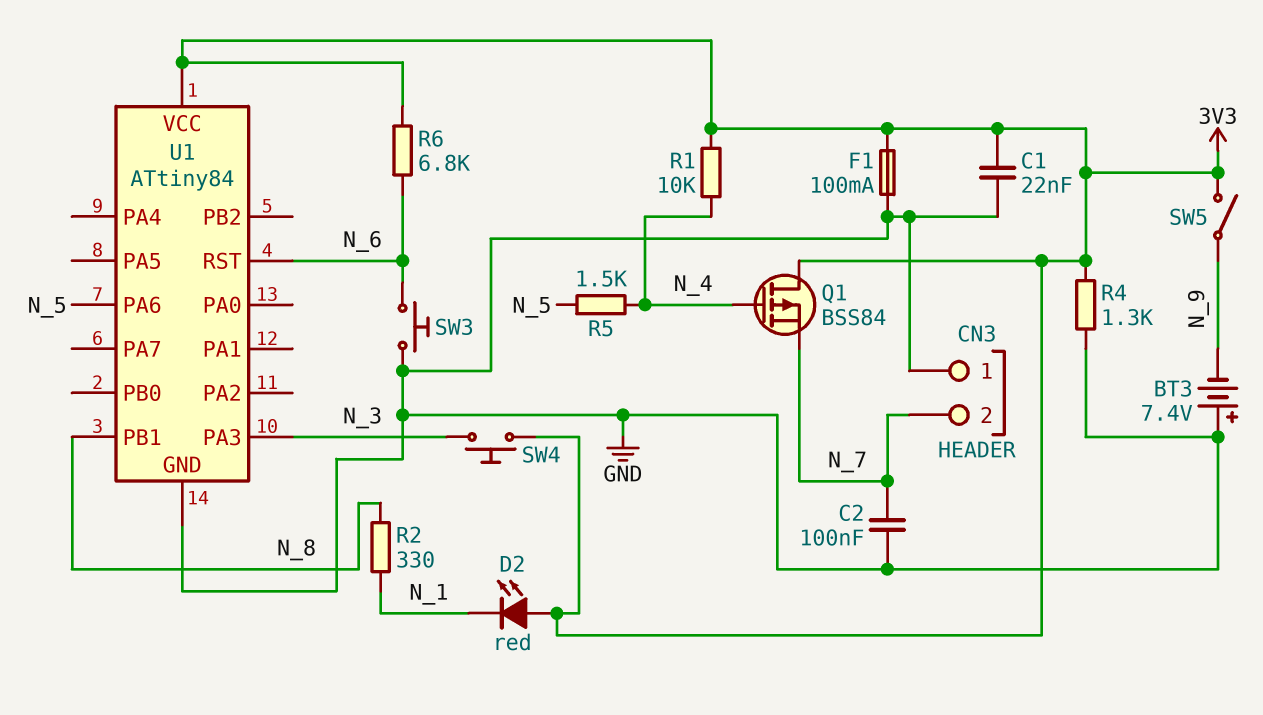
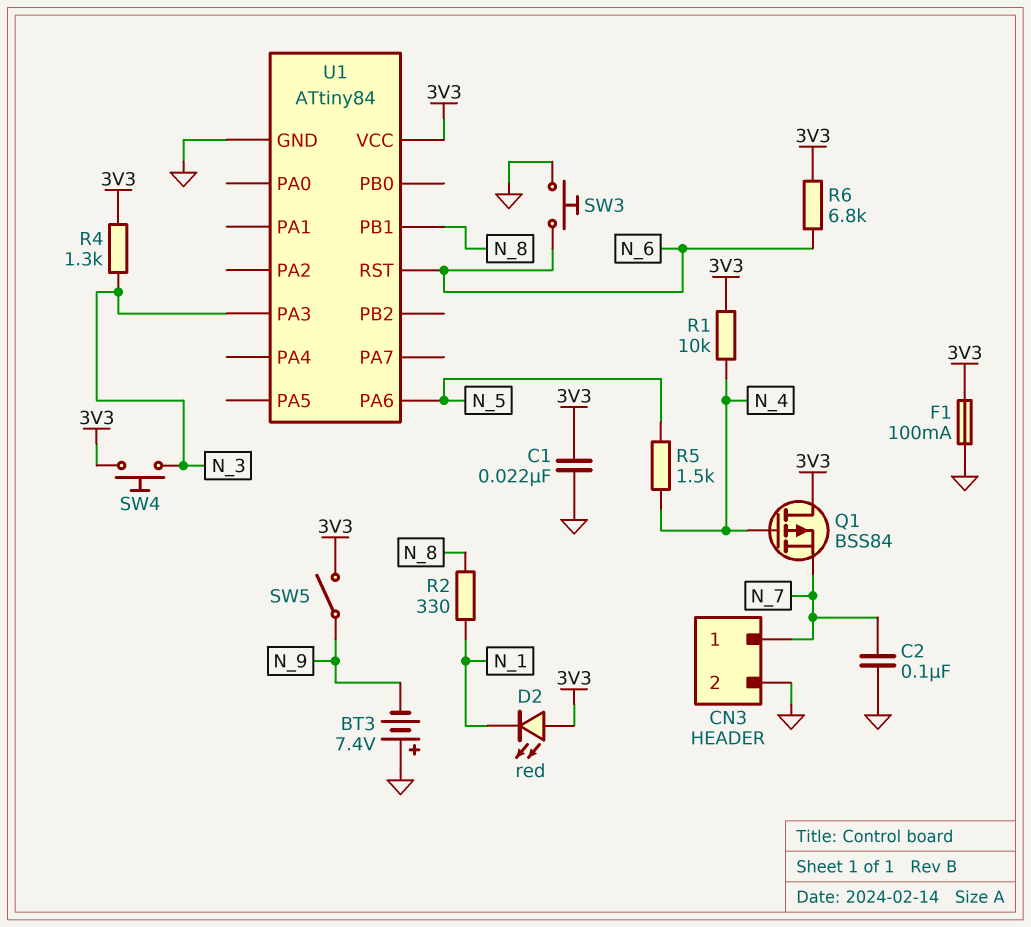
CN3 pin 1: GND -> N_7
CN3 pin 2: N_7 -> GND
R4: 1.3k (3V3, GND) -> 1.3k (3V3, N_3)

